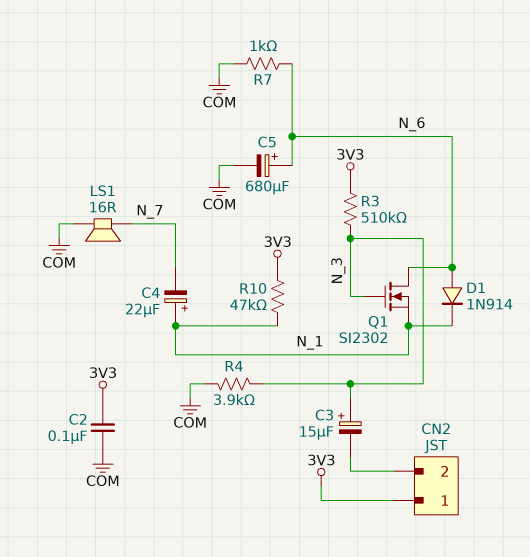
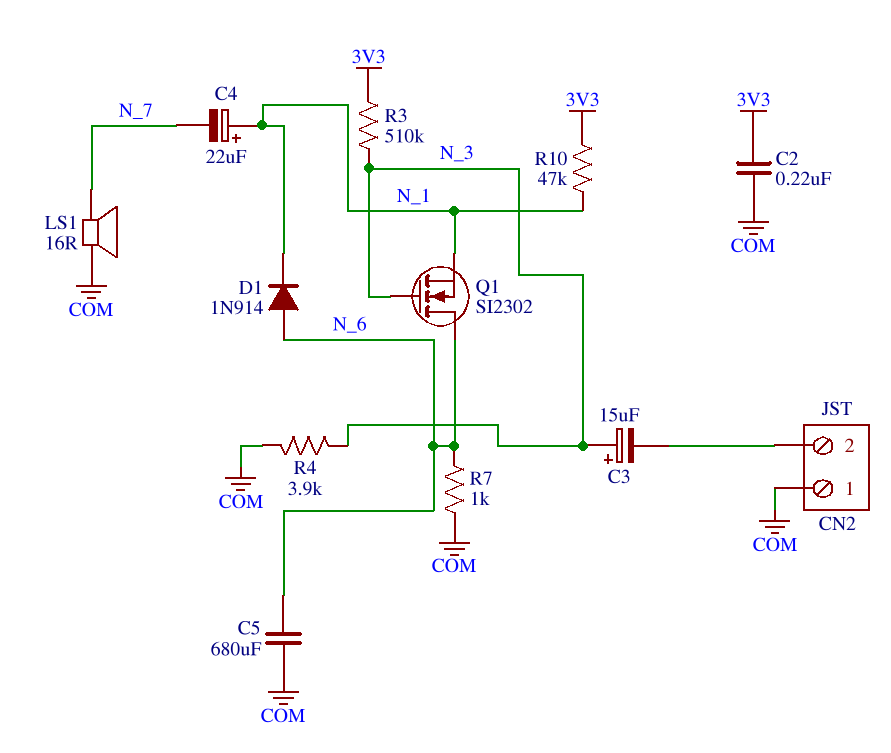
C2: 100nF (3V3, COM) -> 220nF (3V3, COM)
C5: 680uF (plus N_6, minus COM) -> 680uF (COM, N_6)
CN2 pin 1: 3V3 -> COM

